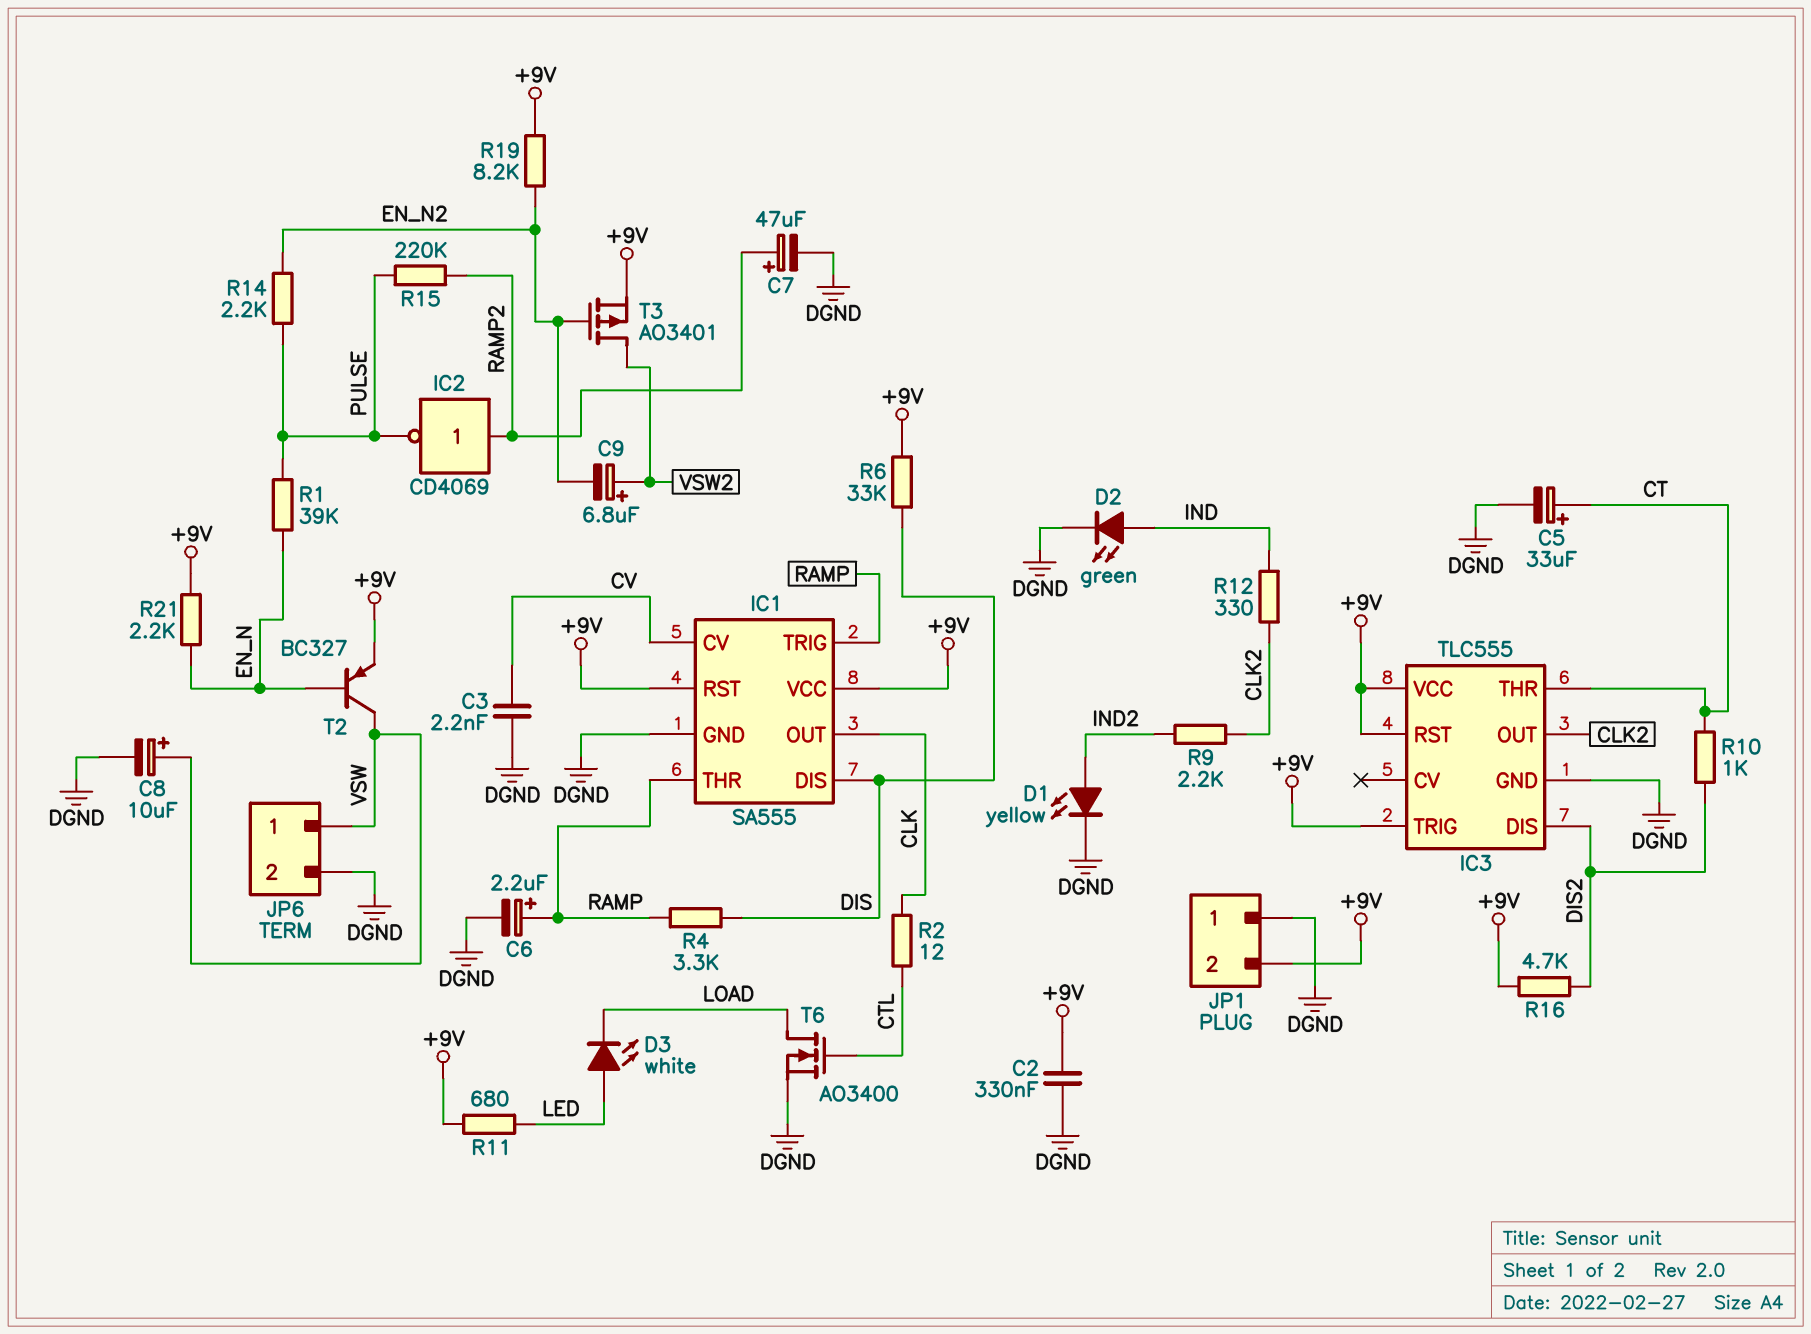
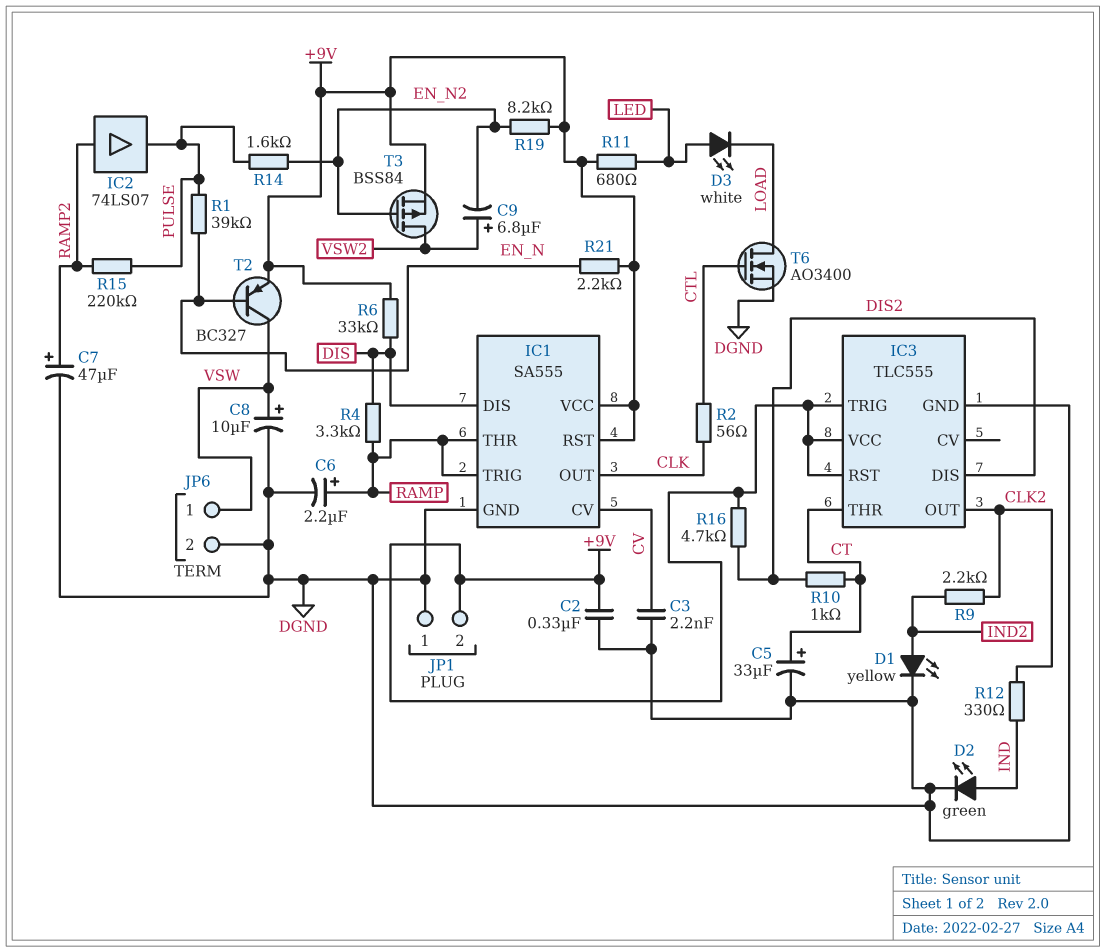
IC2: NOT CD4069 (in RAMP2, out PULSE) -> buffer 74LS07 (in RAMP2, out PULSE)
R2: 12 (CLK, CTL) -> 56 (CLK, CTL)
R14: 2.2k (EN_N2, PULSE) -> 1.6k (EN_N2, PULSE)
T3: PMOS AO3401 (G EN_N2, D VSW2, S +9V) -> PMOS BSS84 (G EN_N2, D VSW2, S +9V)

